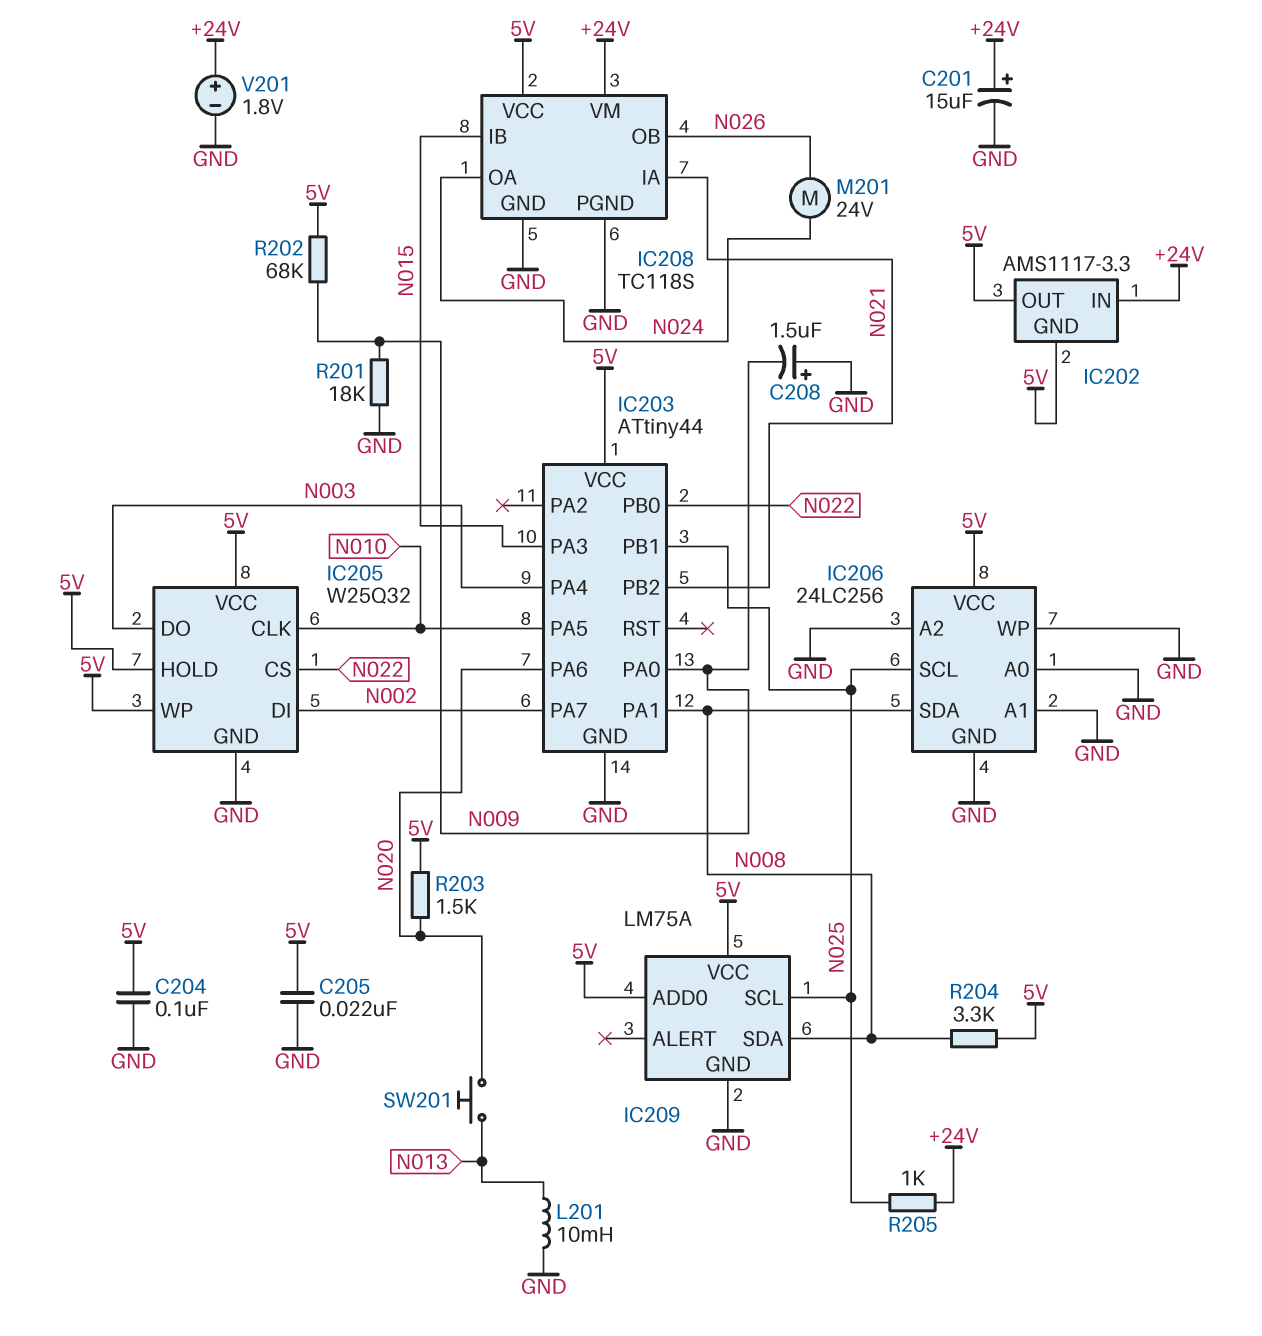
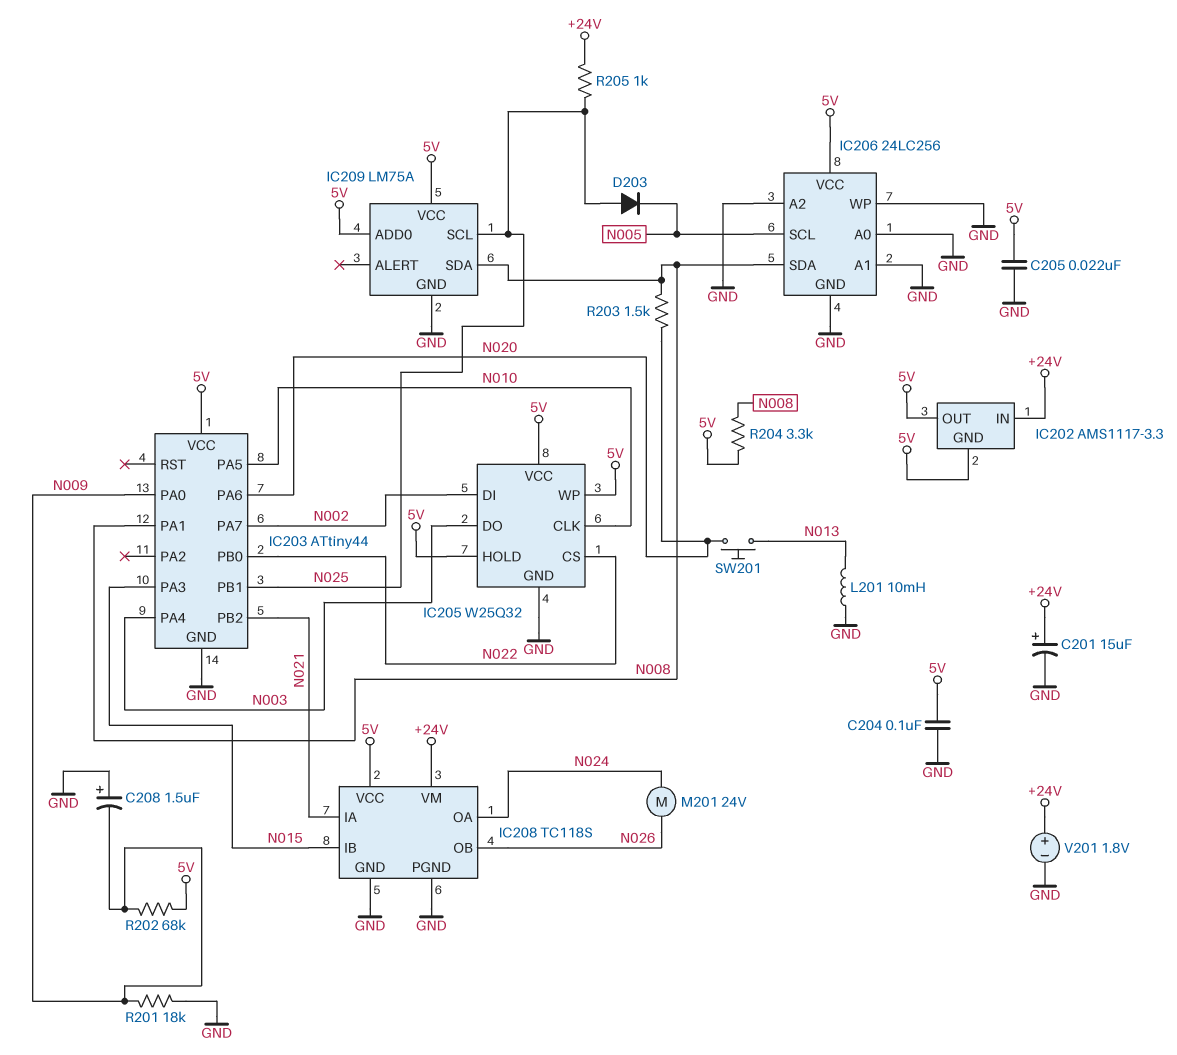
D203: none -> diode (A N025, K N005)
IC206 pin SCL: N025 -> N005
R203: 1.5k (5V, N020) -> 1.5k (N008, N020)

